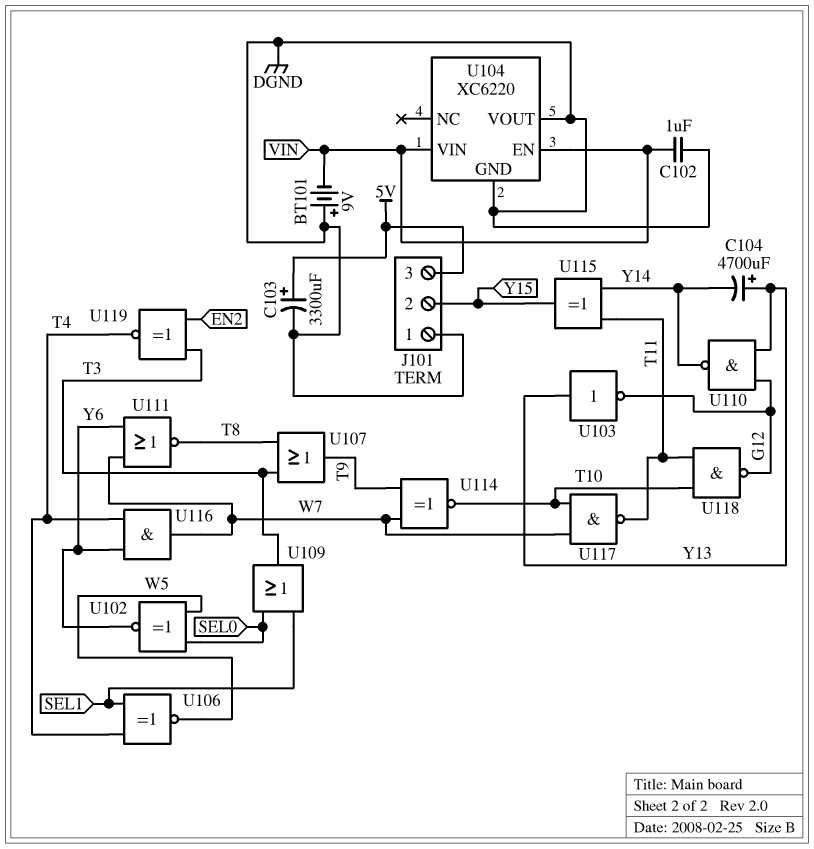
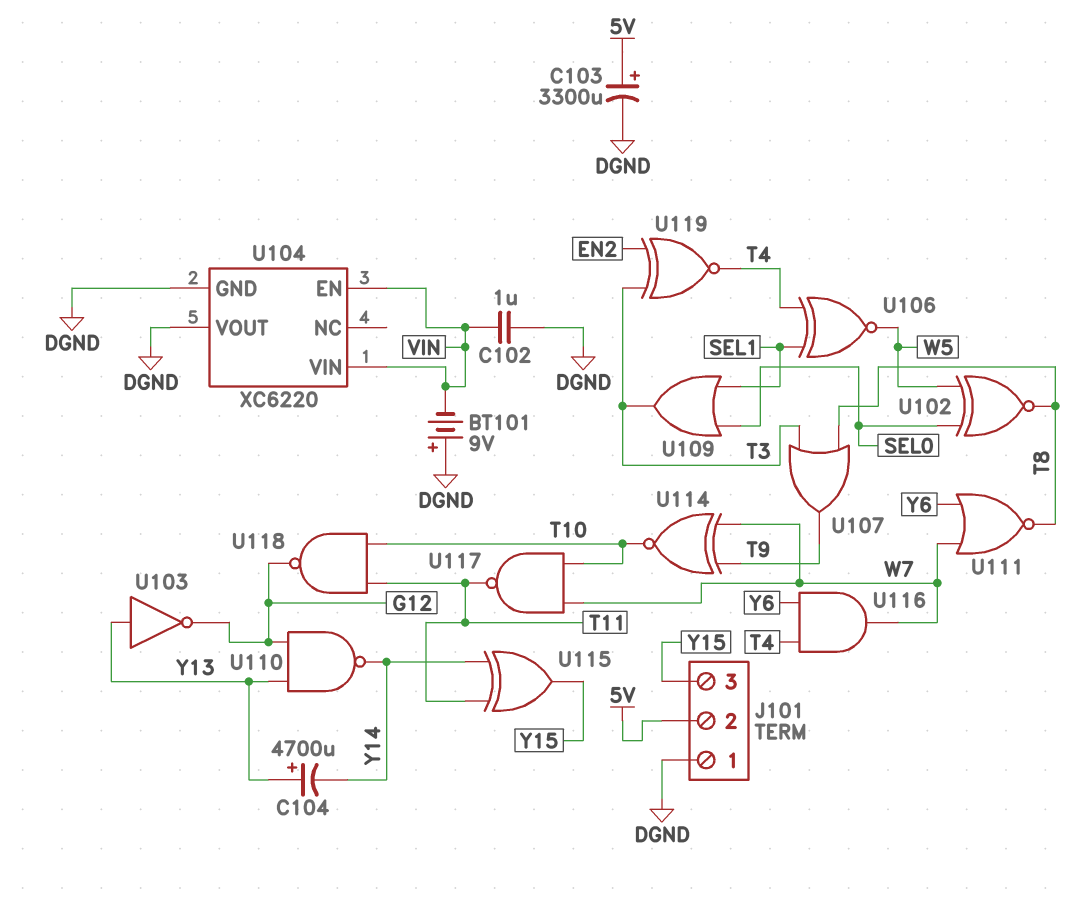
J101 pin 2: Y15 -> 5V
J101 pin 3: 5V -> Y15
U102: XNOR (in SEL0, in W5, out Y6) -> XNOR (in SEL0, in W5, out T8)

